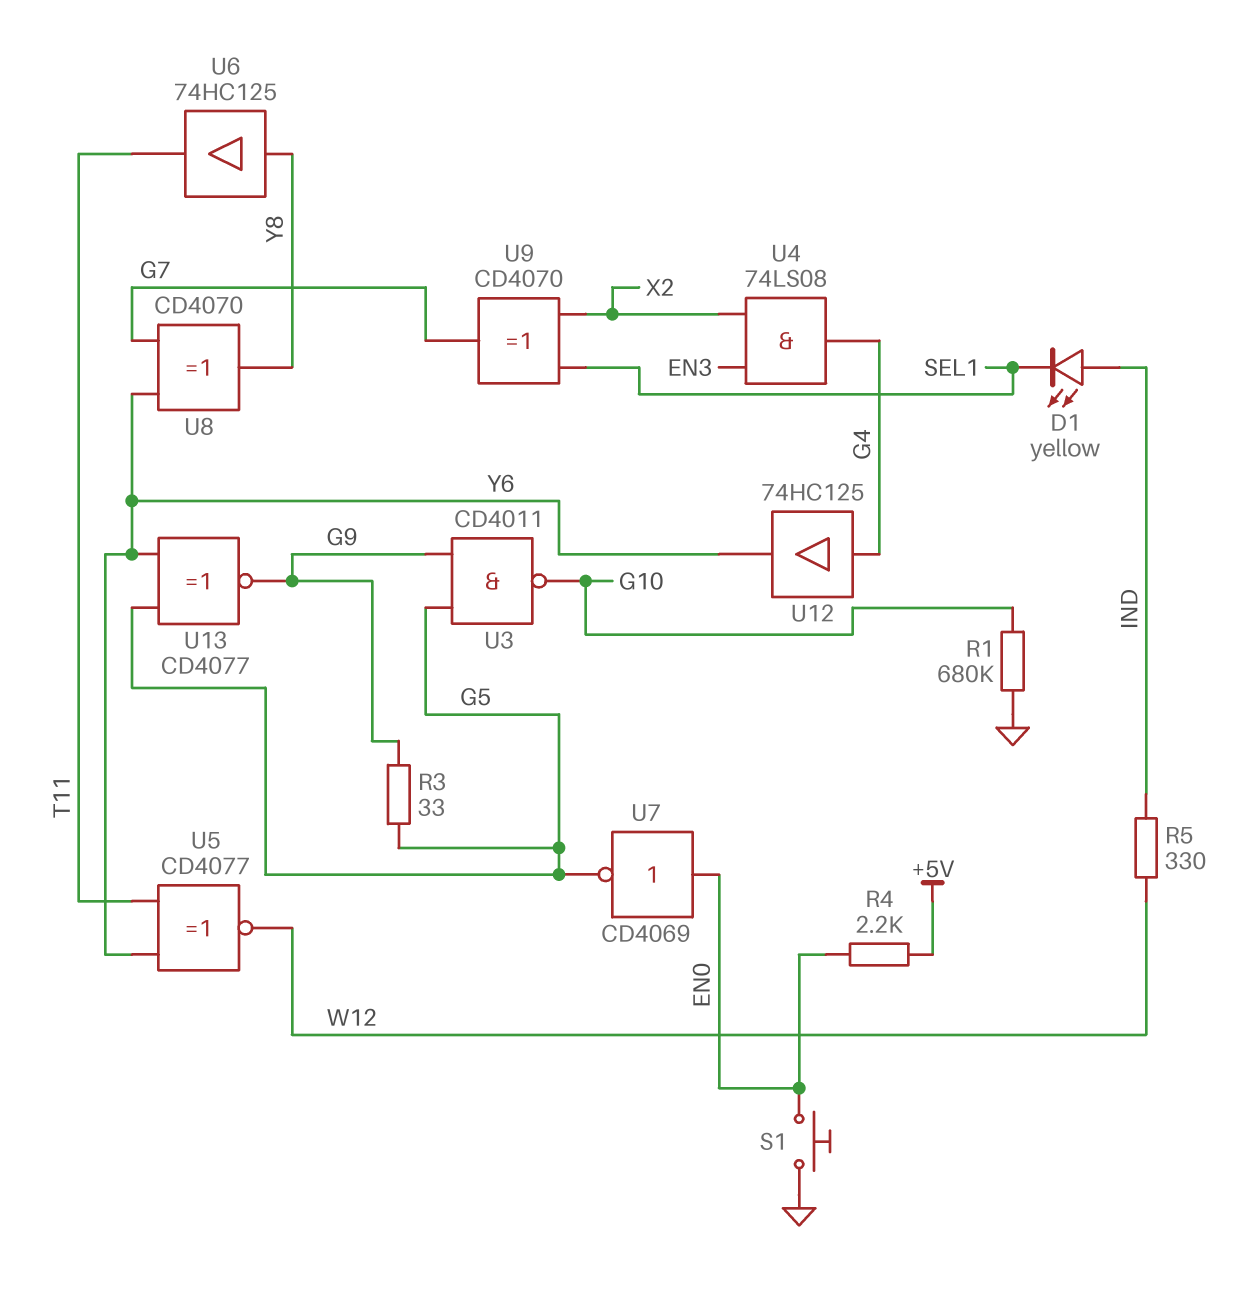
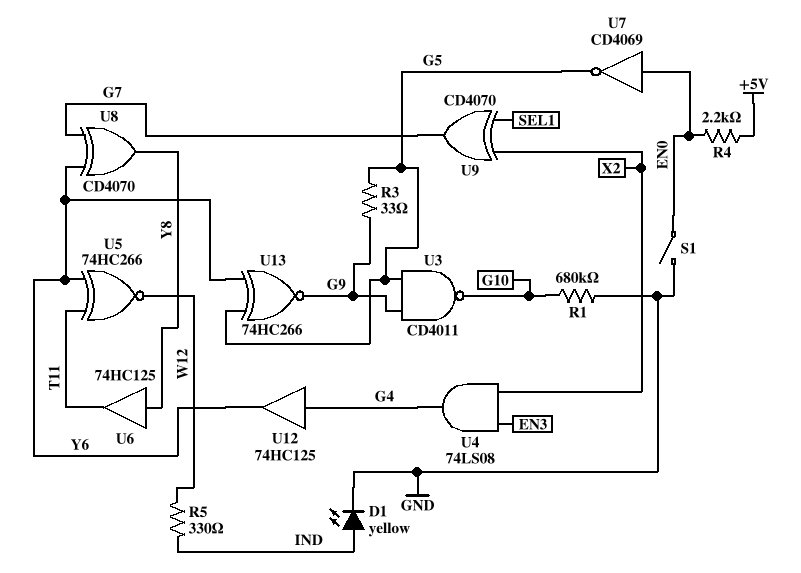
D1: LED yellow (A IND, K SEL1) -> LED yellow (A IND, K GND)
S1: button (EN0, GND) -> switch (EN0, GND)
U5: XNOR CD4077 (in T11, in Y6, out W12) -> XNOR 74HC266 (in T11, in Y6, out W12)
U13: XNOR CD4077 (in G5, in Y6, out G9) -> XNOR 74HC266 (in G5, in Y6, out G9)

